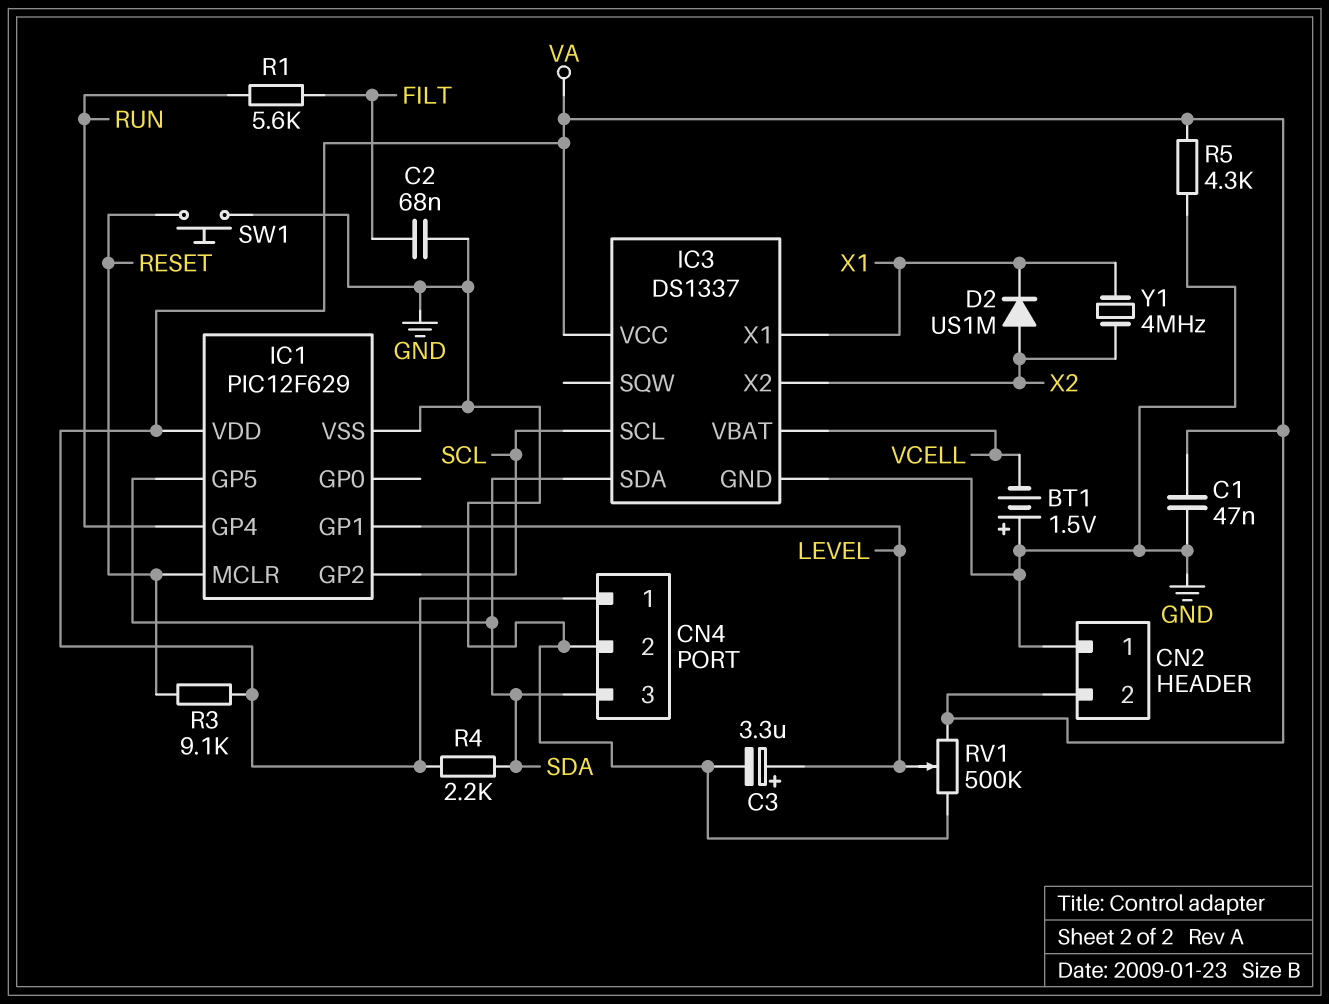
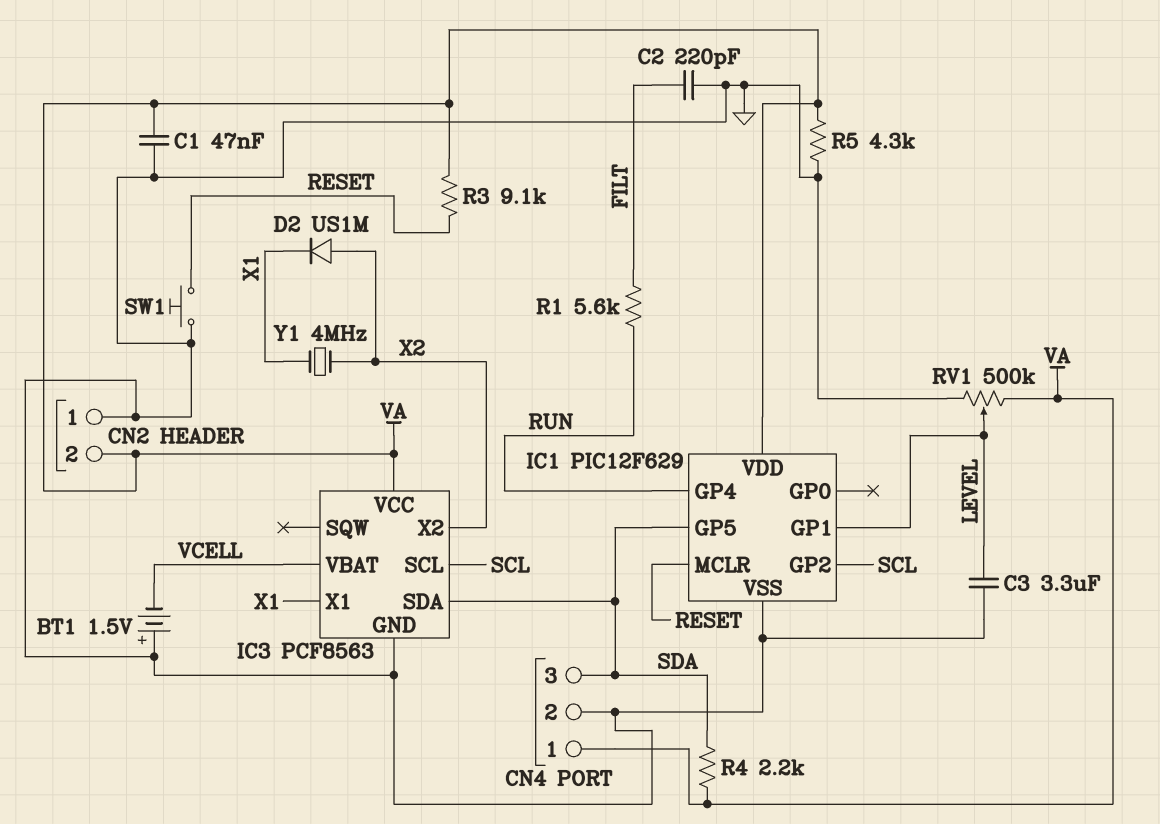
C2: 68nF (FILT, GND) -> 220pF (FILT, GND)
C3: 3.3uF (plus LEVEL, minus GND) -> 3.3uF (GND, LEVEL)
IC3: DS1337 -> PCF8563

